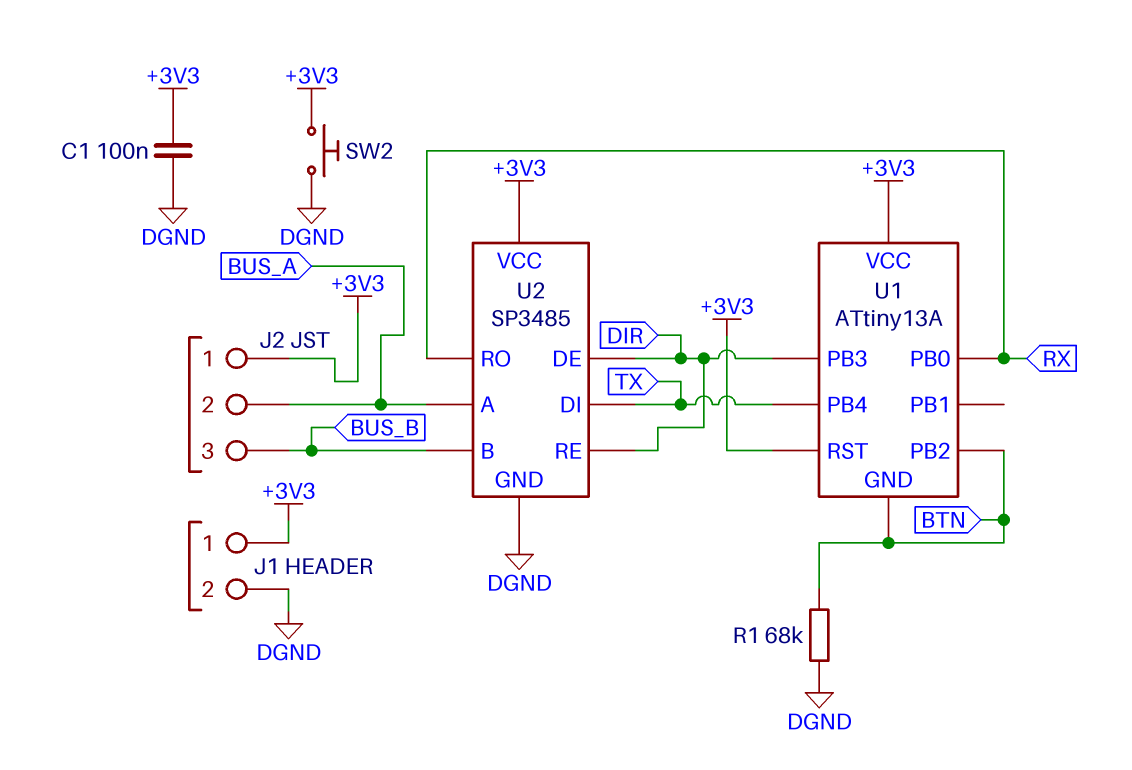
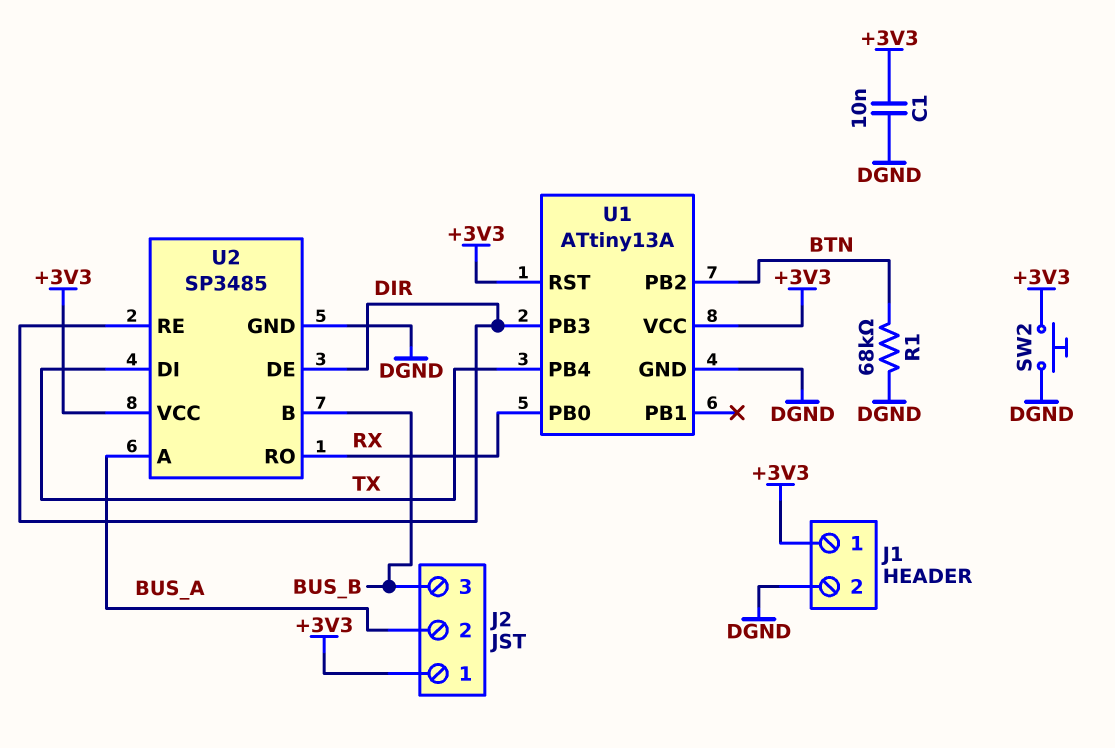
C1: 100nF (+3V3, DGND) -> 10nF (+3V3, DGND)
U1 pin GND: BTN -> DGND

